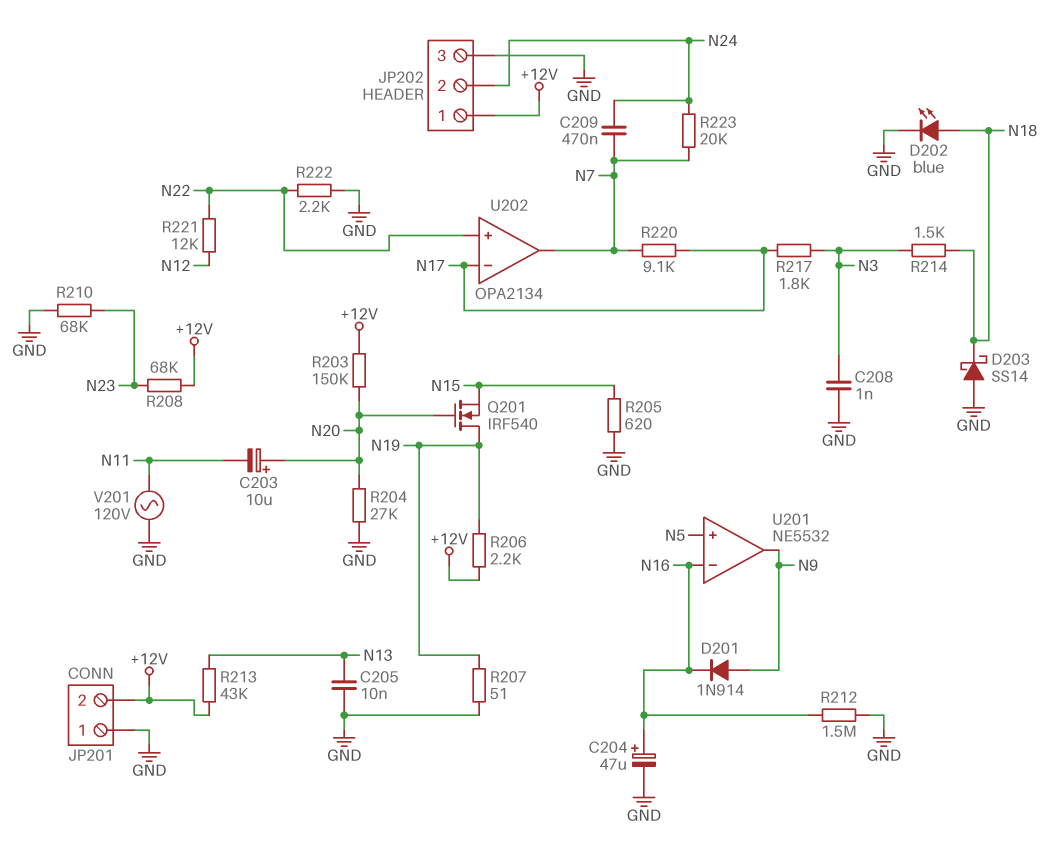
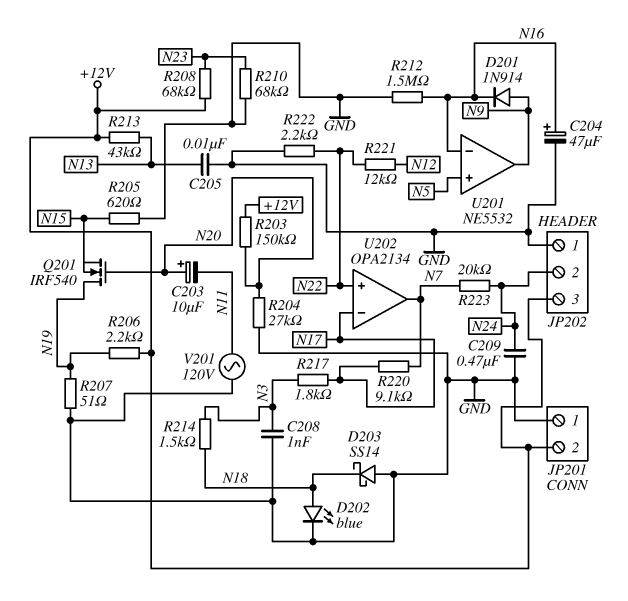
C209: 470nF (N7, N24) -> 470nF (GND, N24)
JP202 pin 1: +12V -> GND
JP202 pin 3: GND -> +12V

